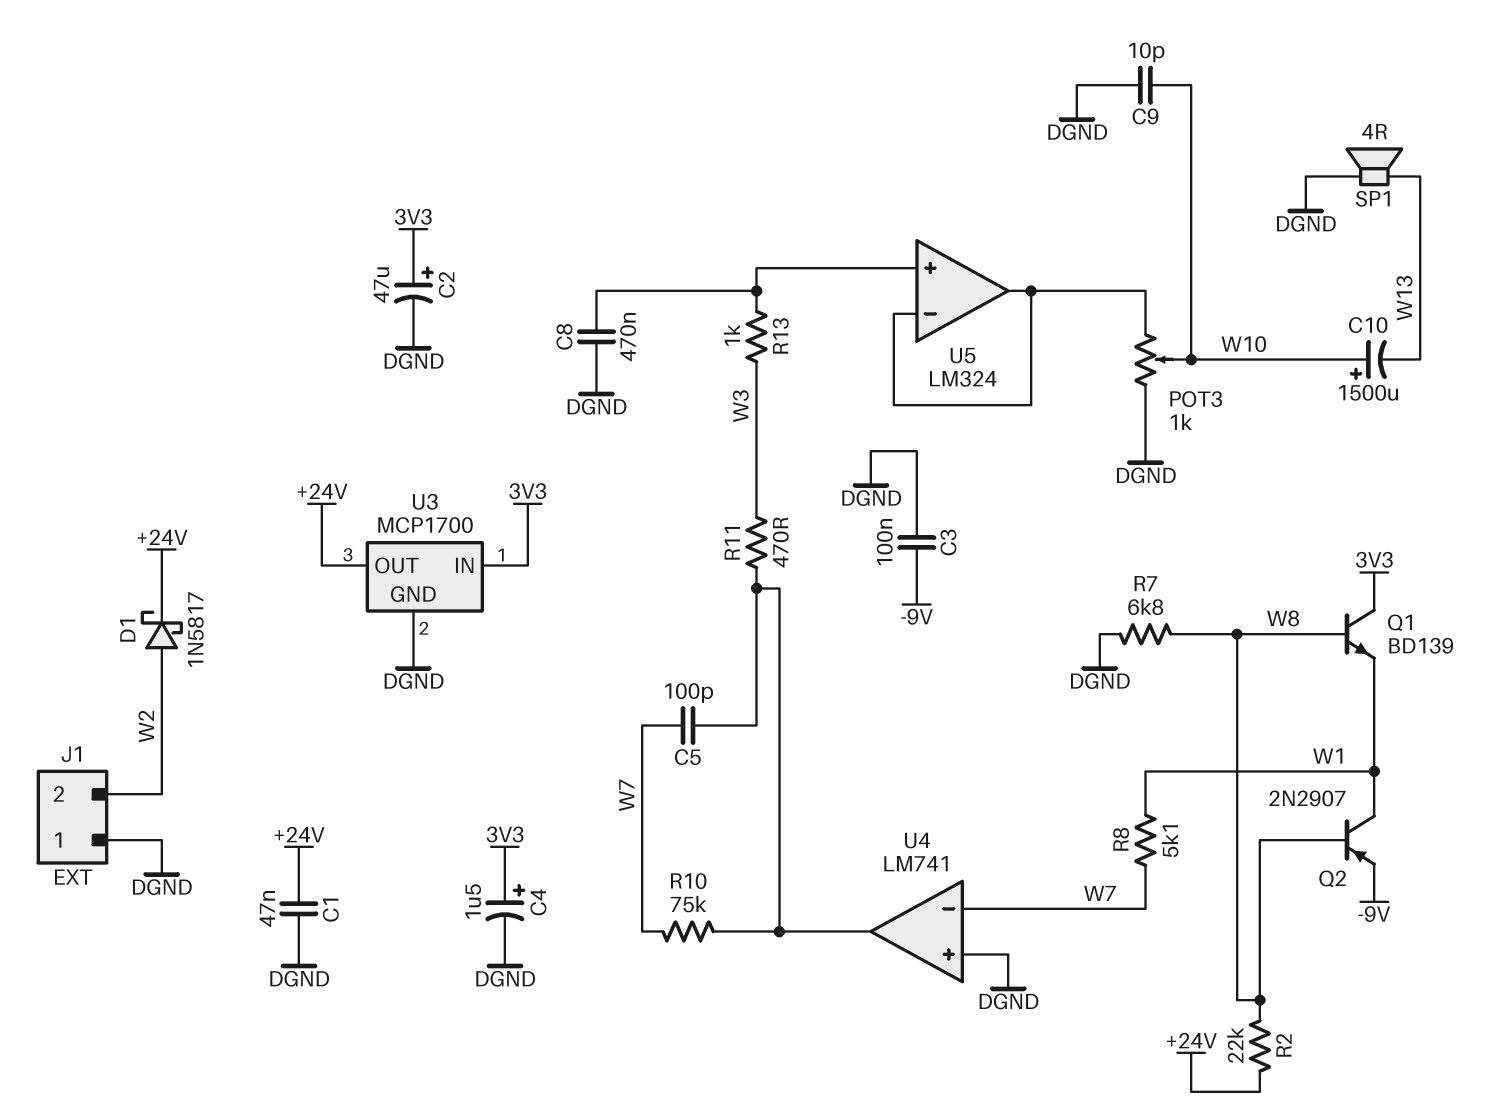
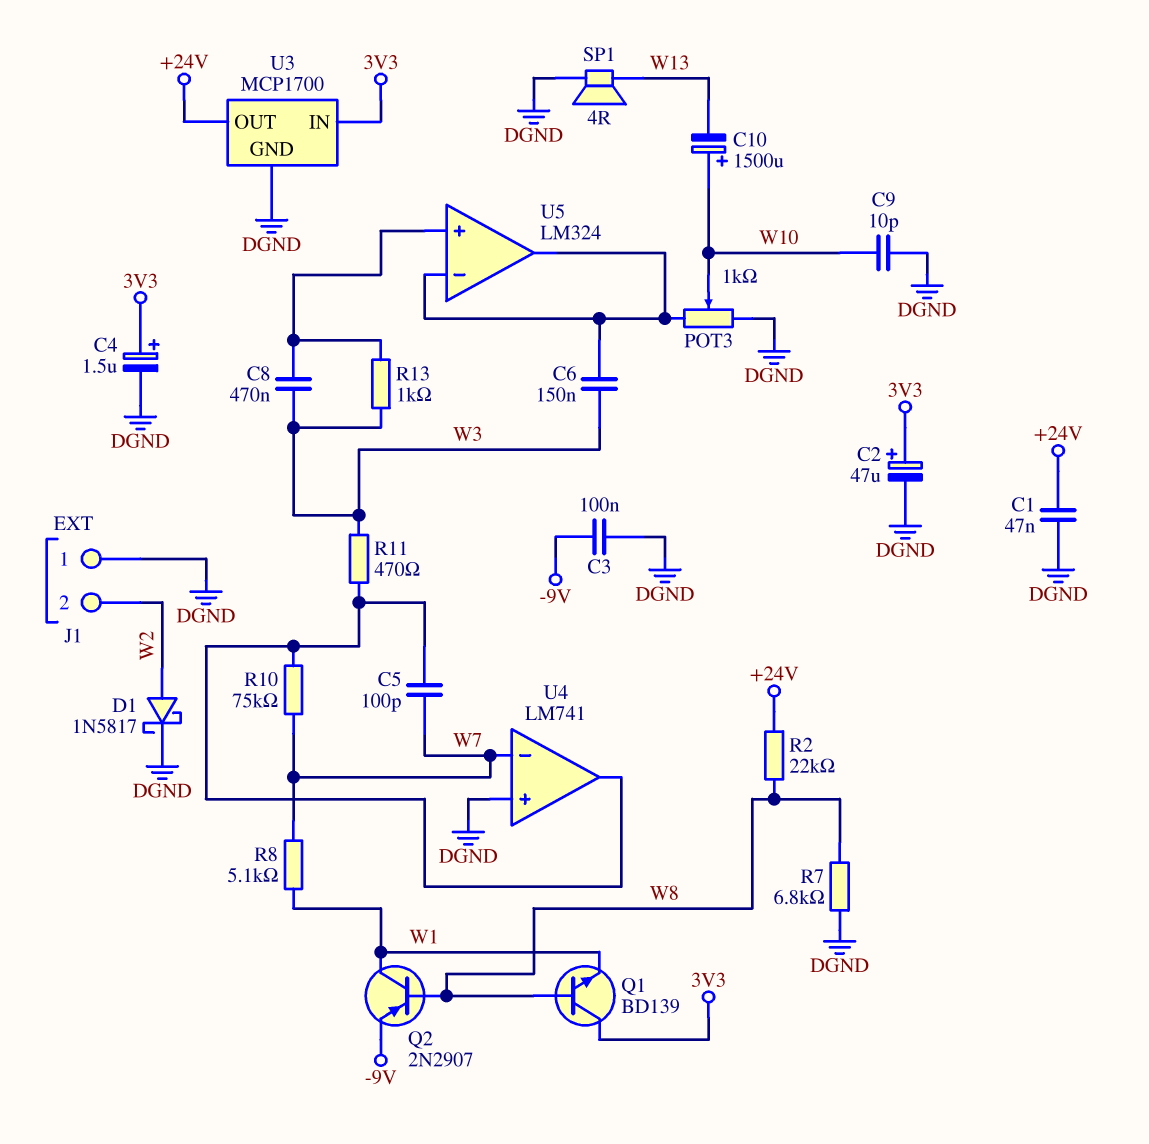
C6: none -> 150nF (U5/in-, W3)
C8: 470nF (DGND, U5/in+) -> 470nF (U5/in+, W3)
D1: schottky 1N5817 (A W2, K +24V) -> schottky 1N5817 (A W2, K DGND)

